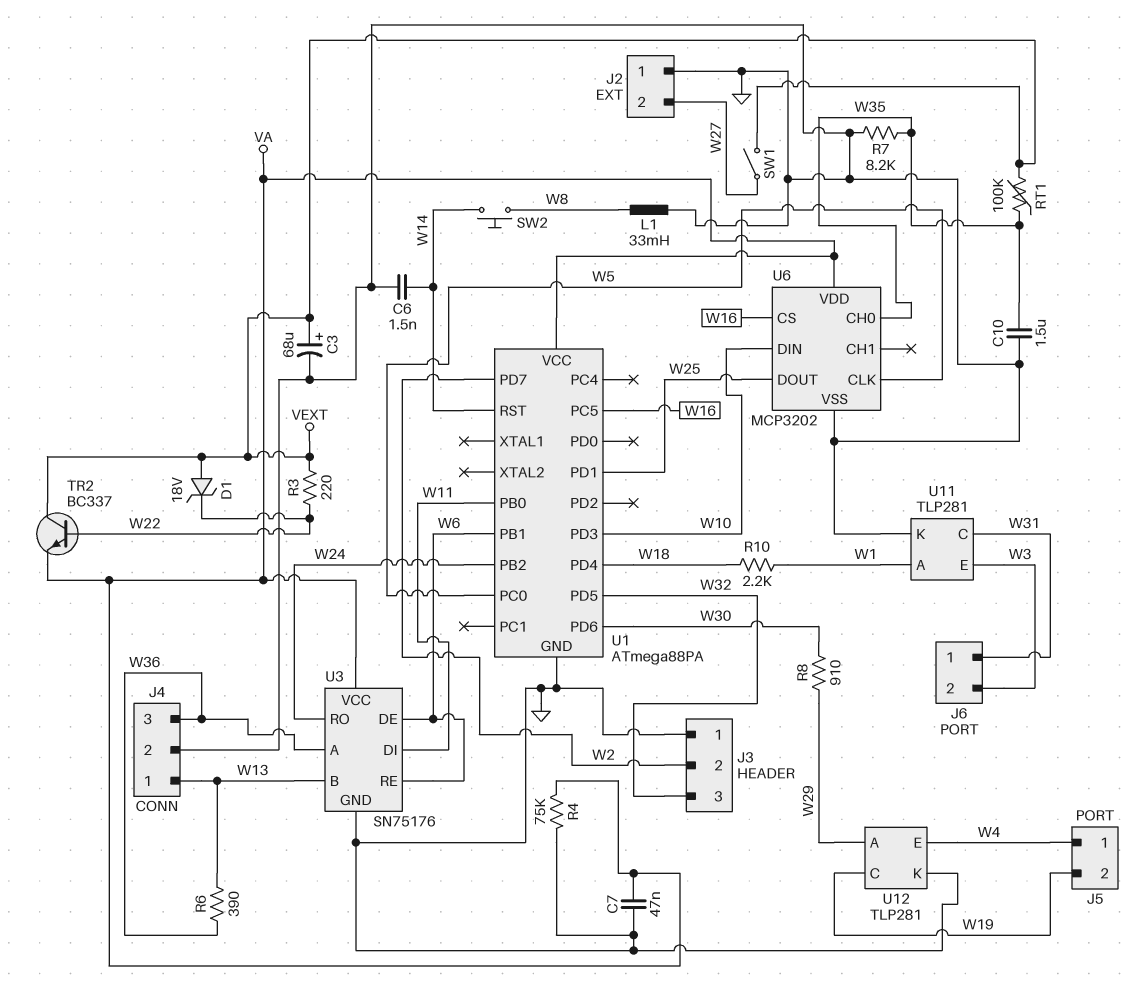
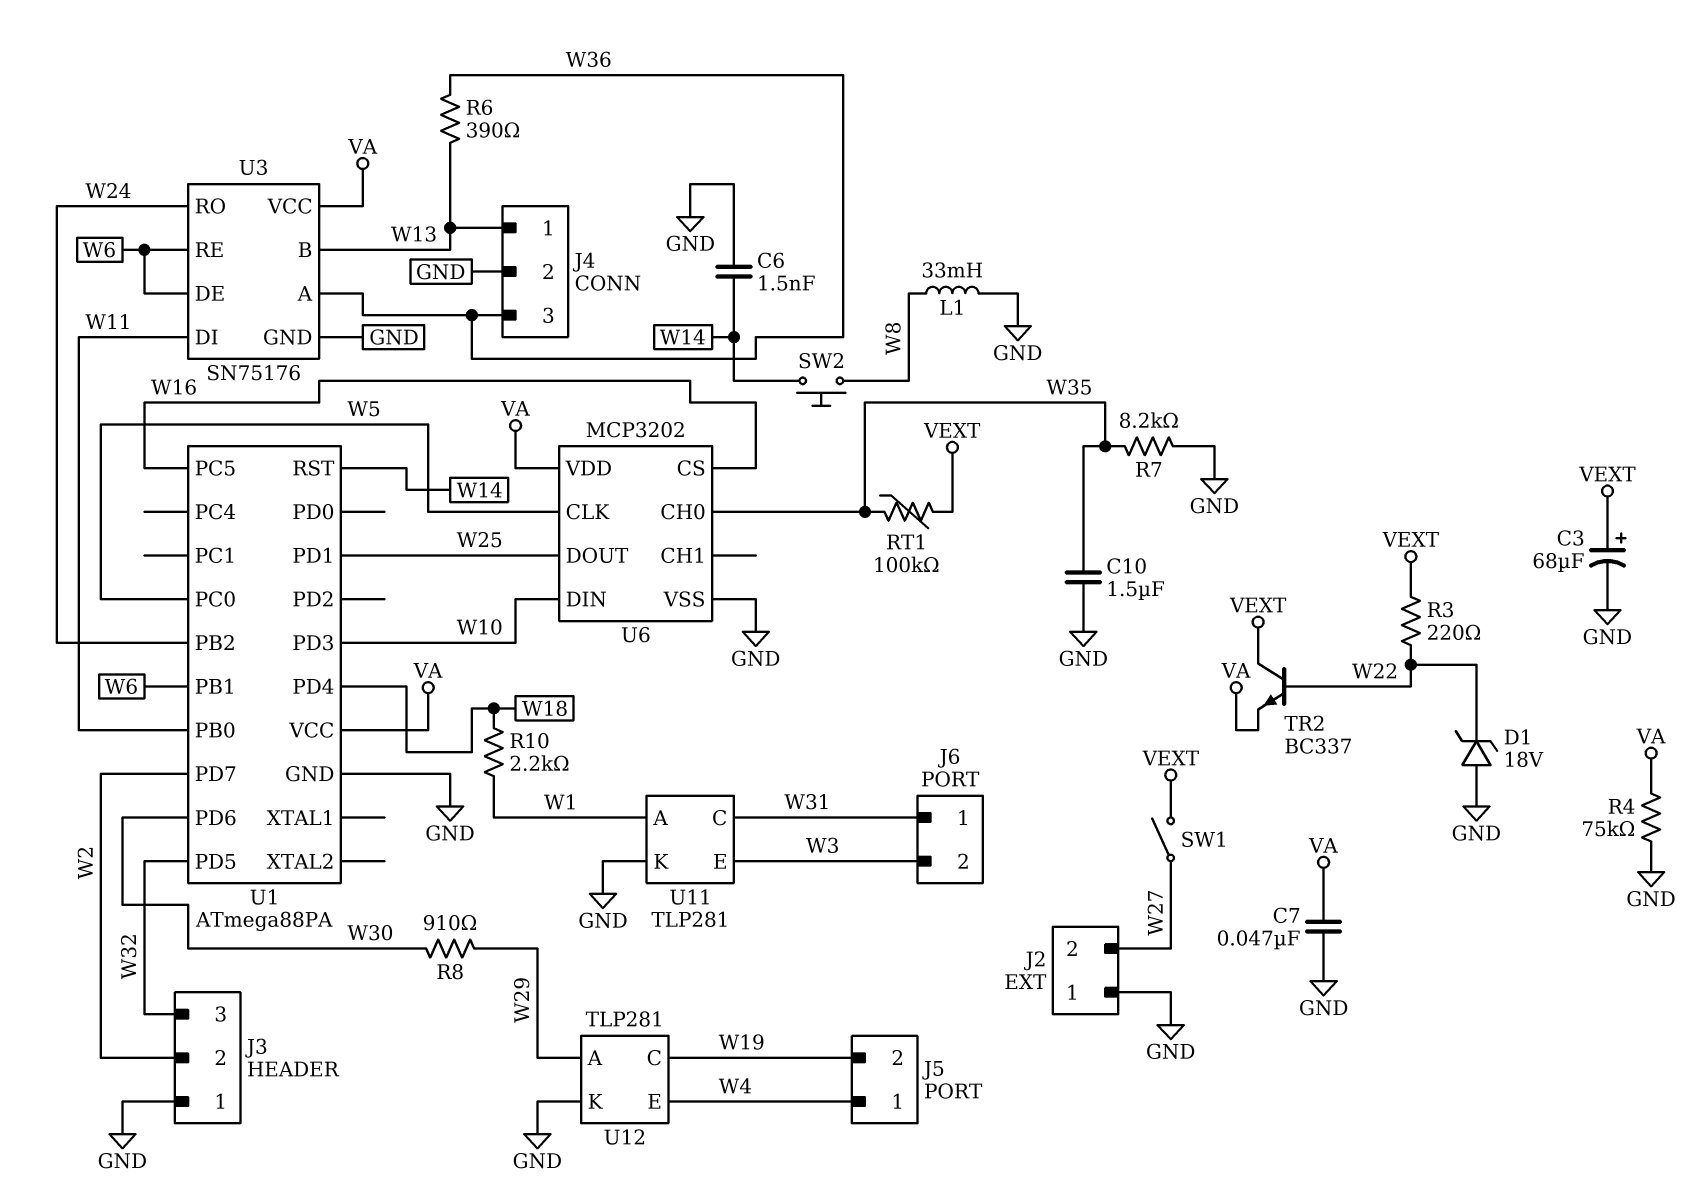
D1: zener 18V (A VEXT, K W22) -> zener 18V (A GND, K W22)

